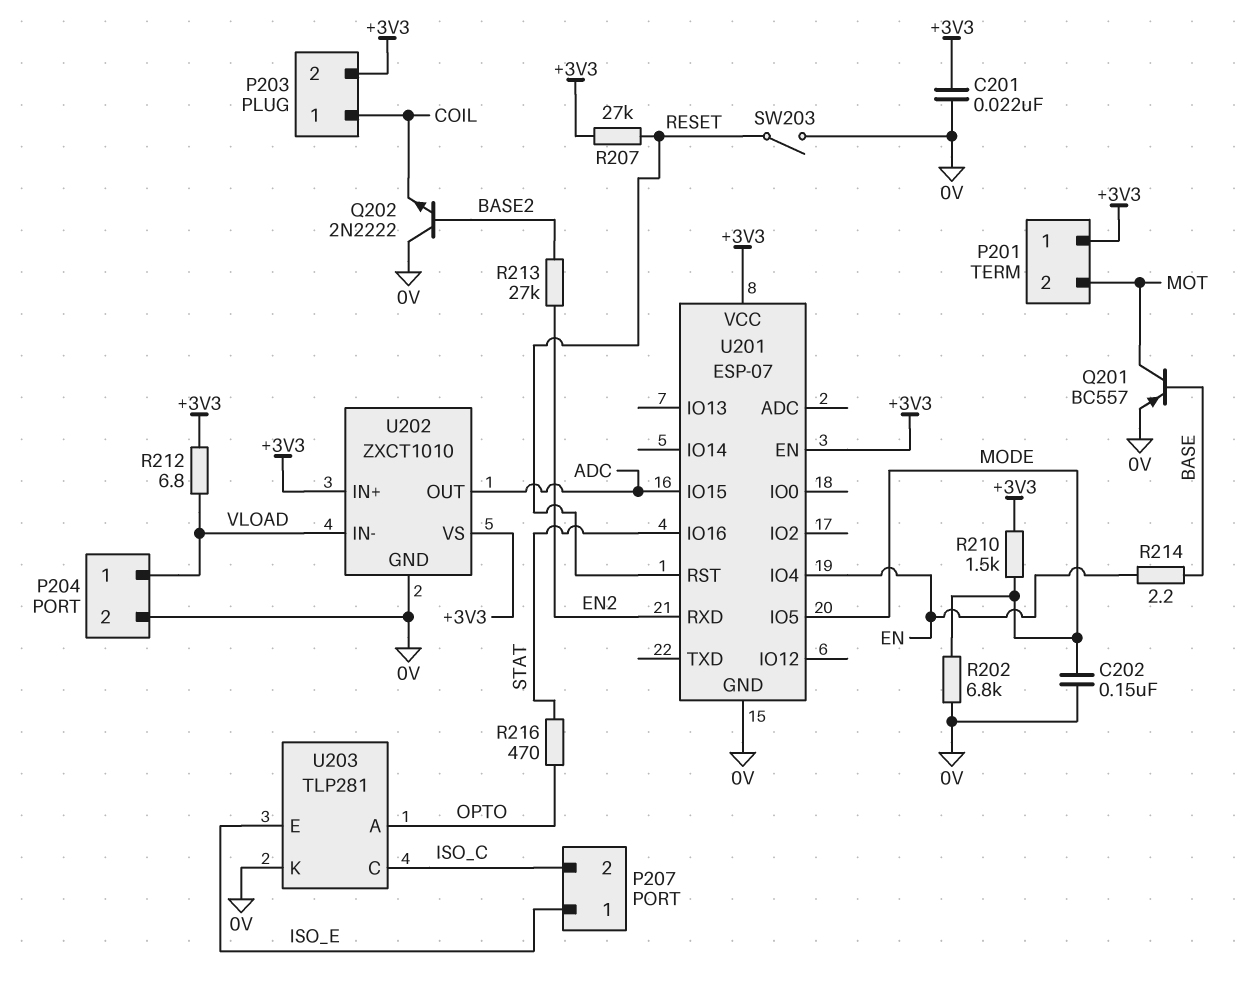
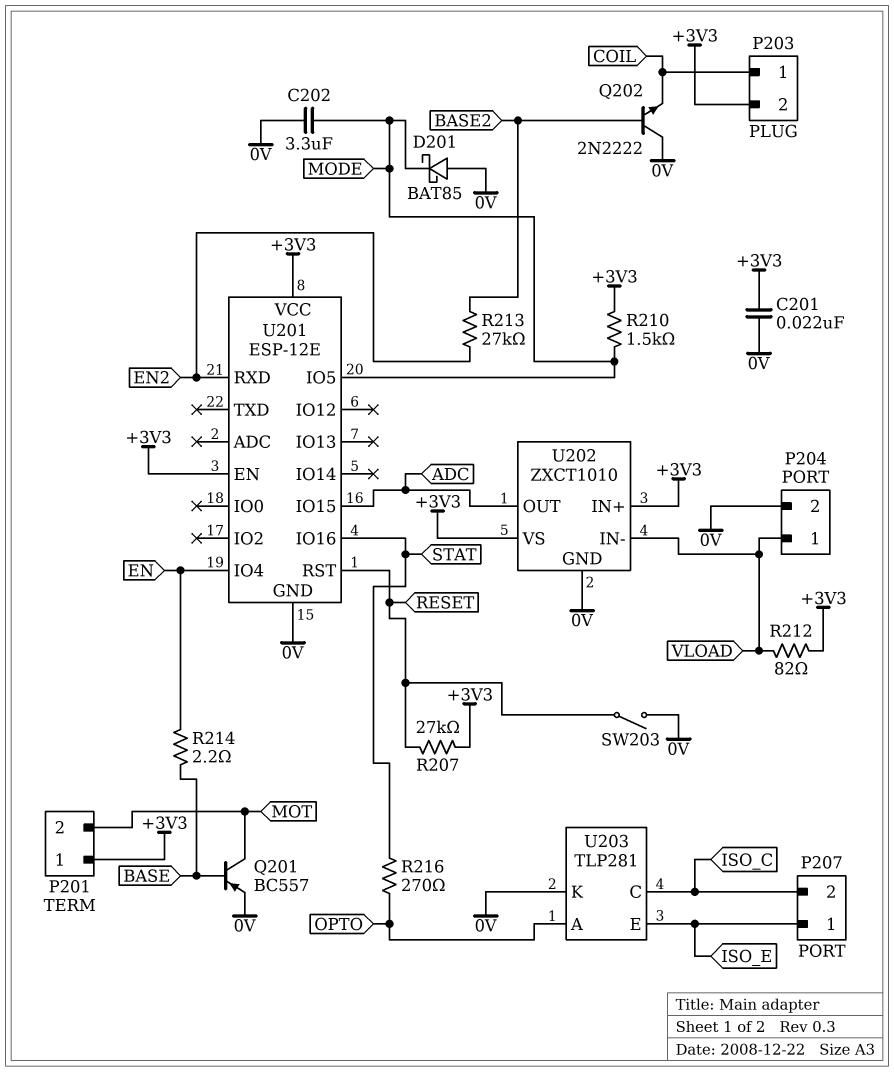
C202: 150nF (0V, MODE) -> 3.3uF (0V, MODE)
D201: none -> schottky BAT85 (A 0V, K MODE)
R202: 6.8k (0V, MODE) -> none
R212: 6.8 (+3V3, VLOAD) -> 82 (+3V3, VLOAD)
R216: 470 (OPTO, STAT) -> 270 (OPTO, STAT)
U201: ESP-07 -> ESP-12E

